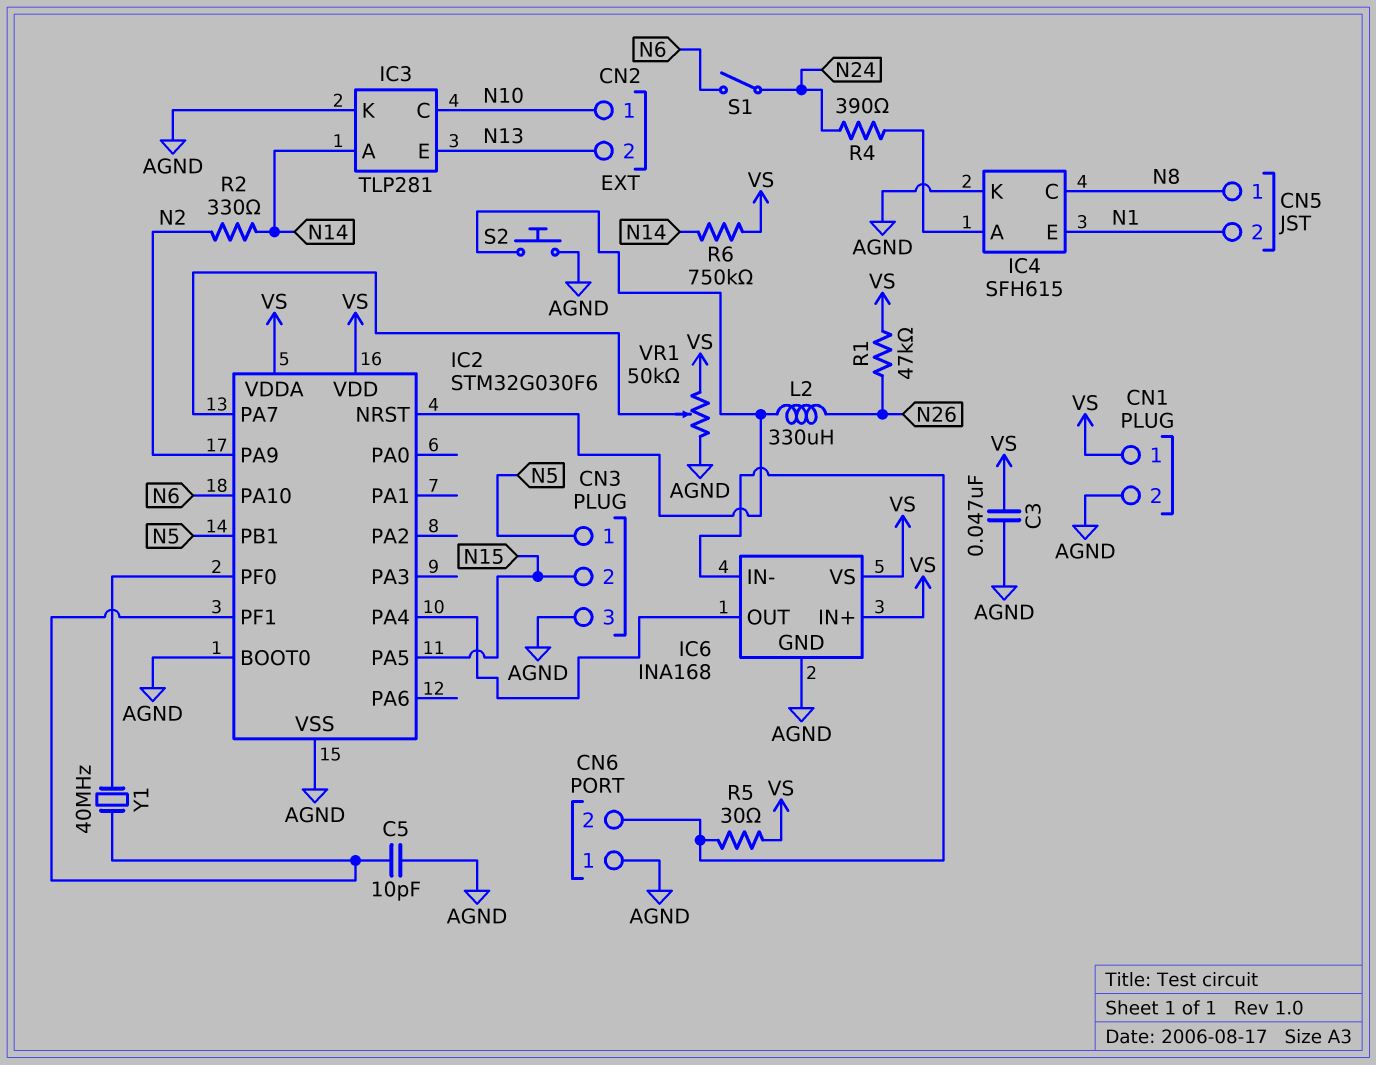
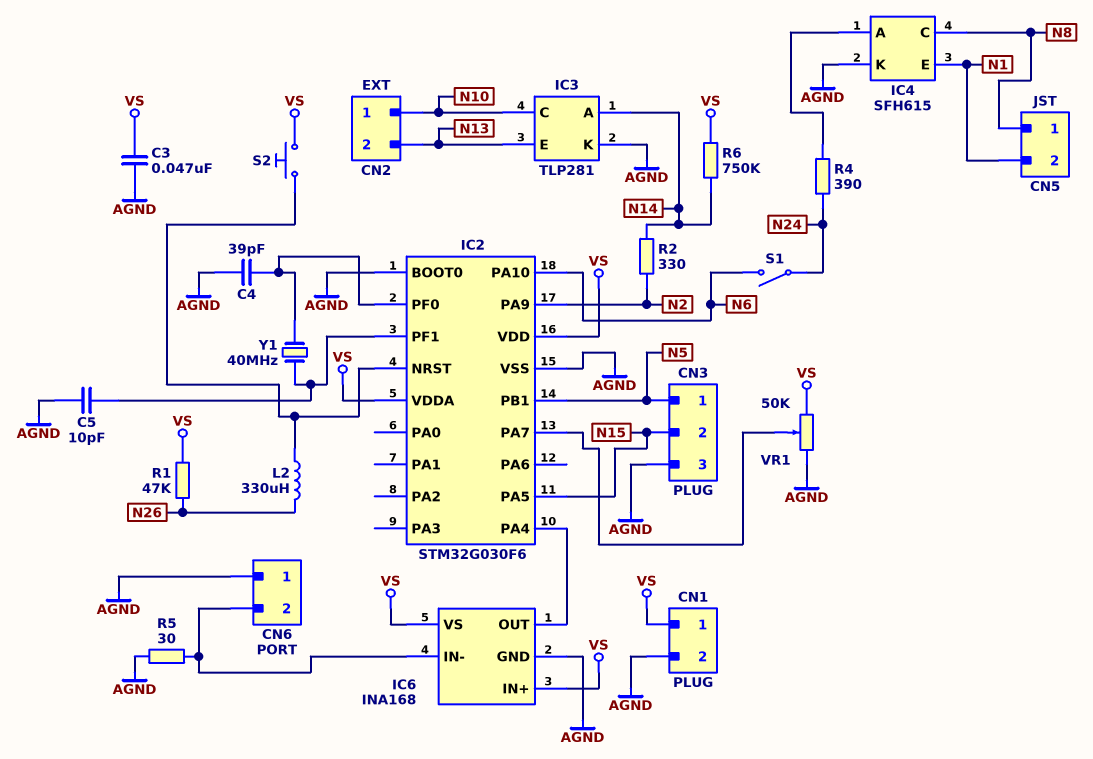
C4: none -> 39pF (AGND, IC2/PF0)
R5: 30 (CN6/2, VS) -> 30 (AGND, CN6/2)
S2: button (AGND, IC2/NRST) -> button (IC2/NRST, VS)

